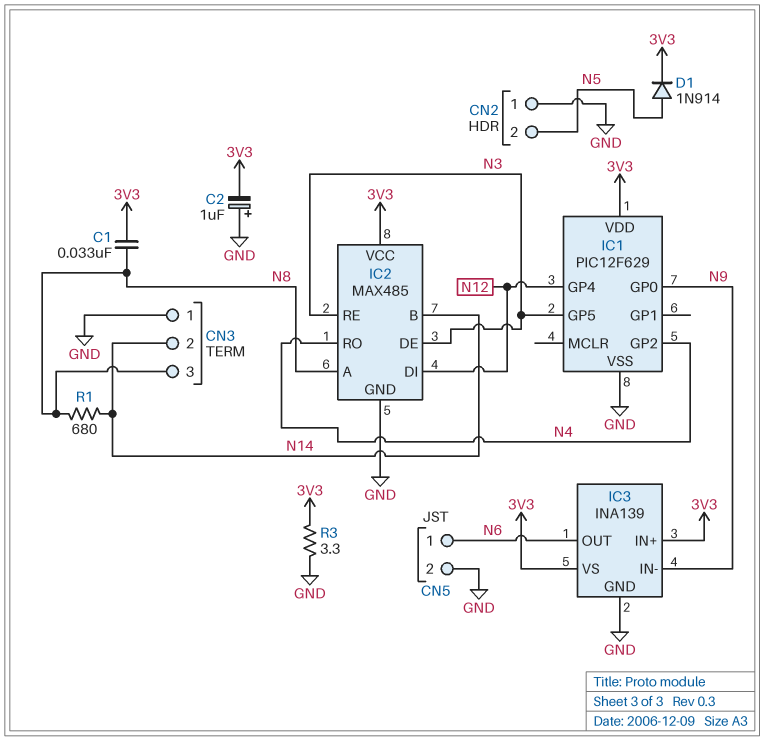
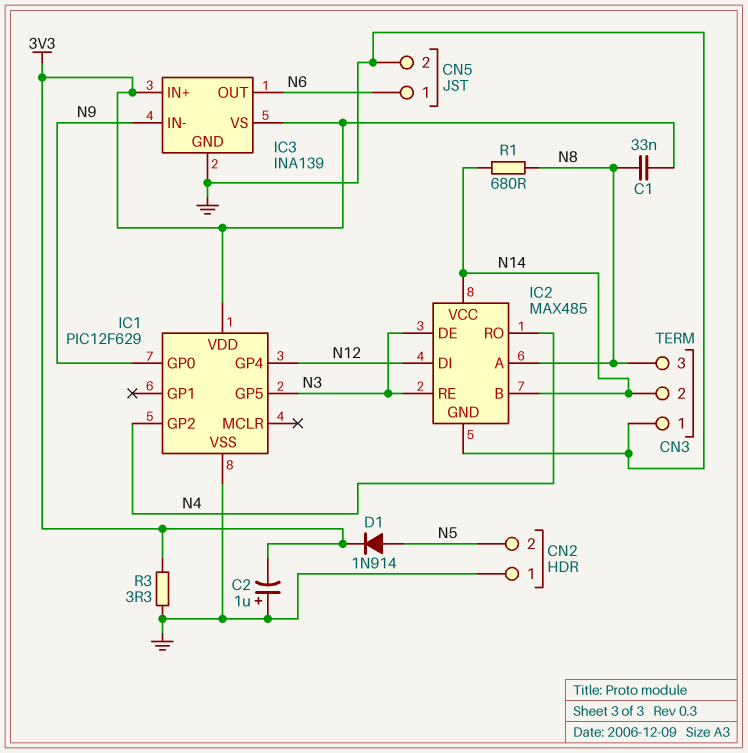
IC2 pin VCC: 3V3 -> N14

